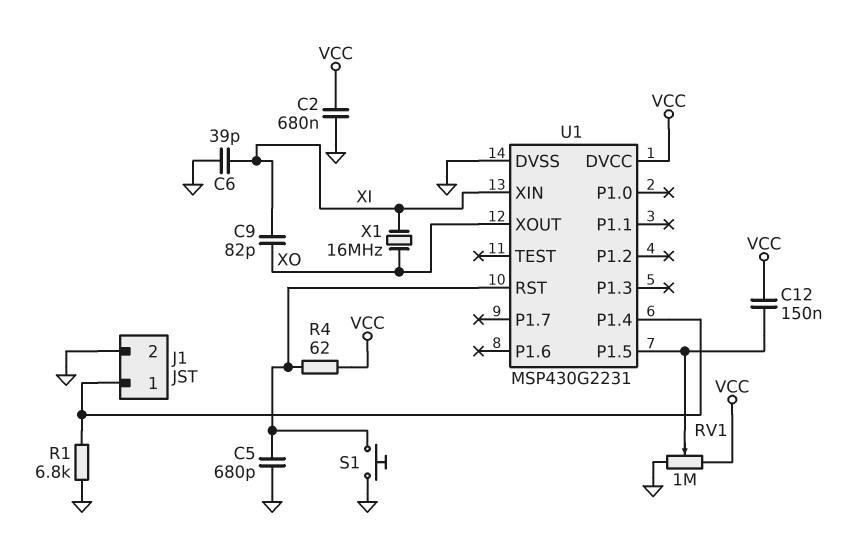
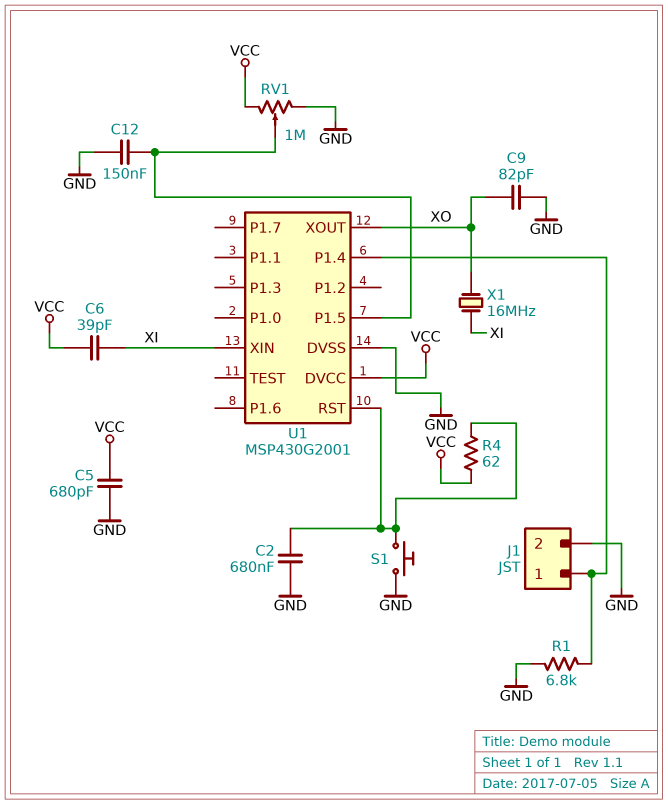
C2: 680nF (GND, VCC) -> 680nF (GND, U1/RST)
C5: 680pF (GND, U1/RST) -> 680pF (GND, VCC)
C6: 39pF (GND, XI) -> 39pF (VCC, XI)
C9: 82pF (XI, XO) -> 82pF (GND, XO)
C12: 150nF (U1/P1.5, VCC) -> 150nF (GND, U1/P1.5)
U1: MSP430G2231 -> MSP430G2001

